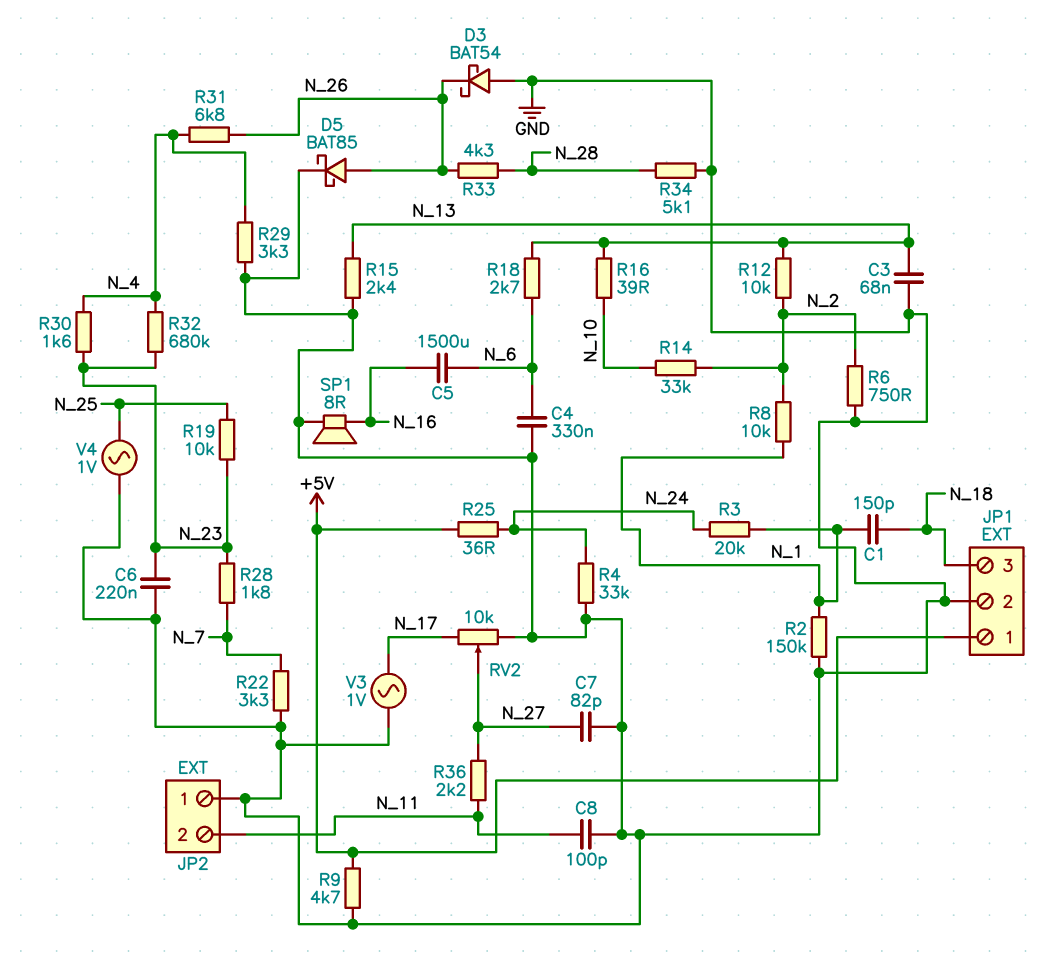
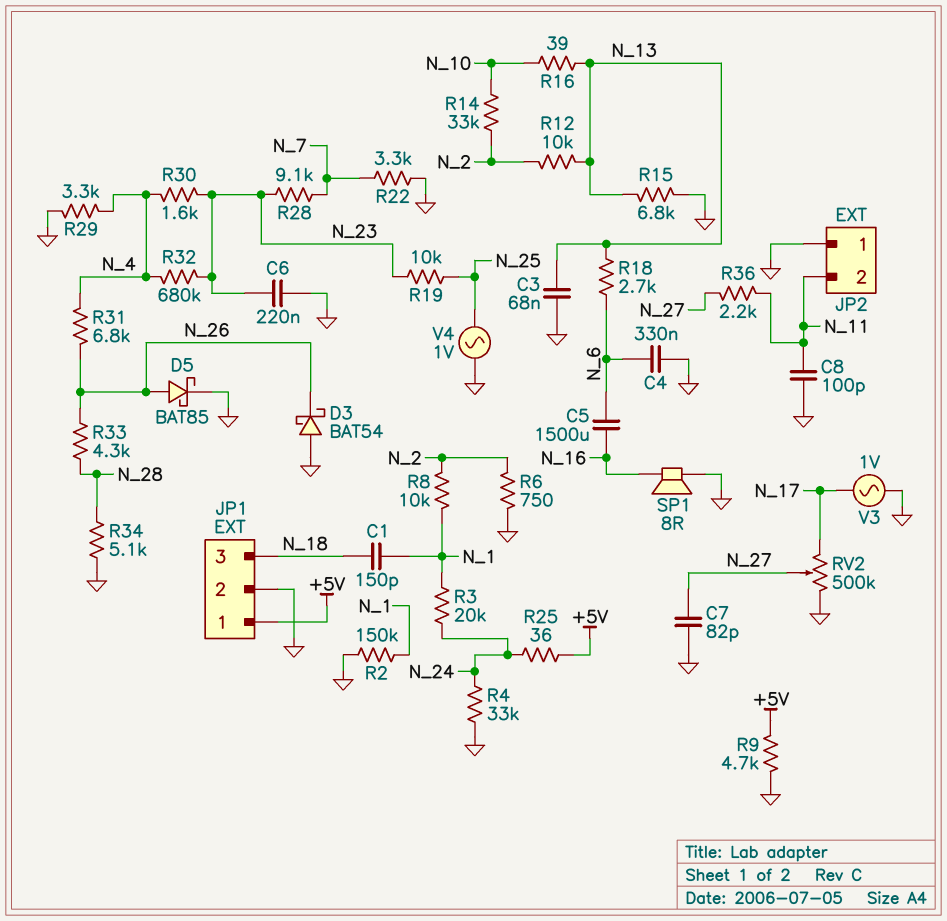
R15: 2.4k (GND, N_13) -> 6.8k (GND, N_13)
R28: 1.8k (N_7, N_23) -> 9.1k (N_7, N_23)
RV2: 10k (GND, N_17, wiper N_27) -> 500k (GND, N_17, wiper N_27)

